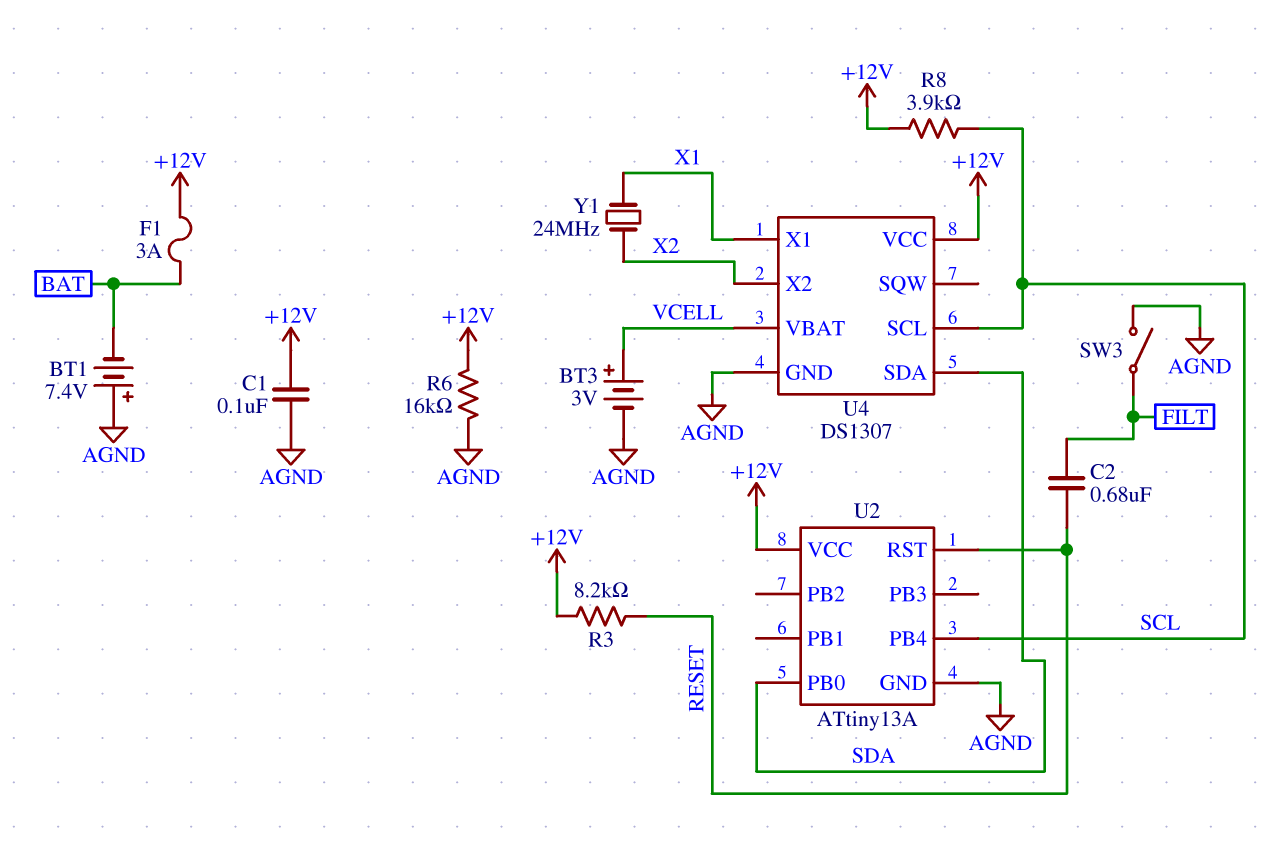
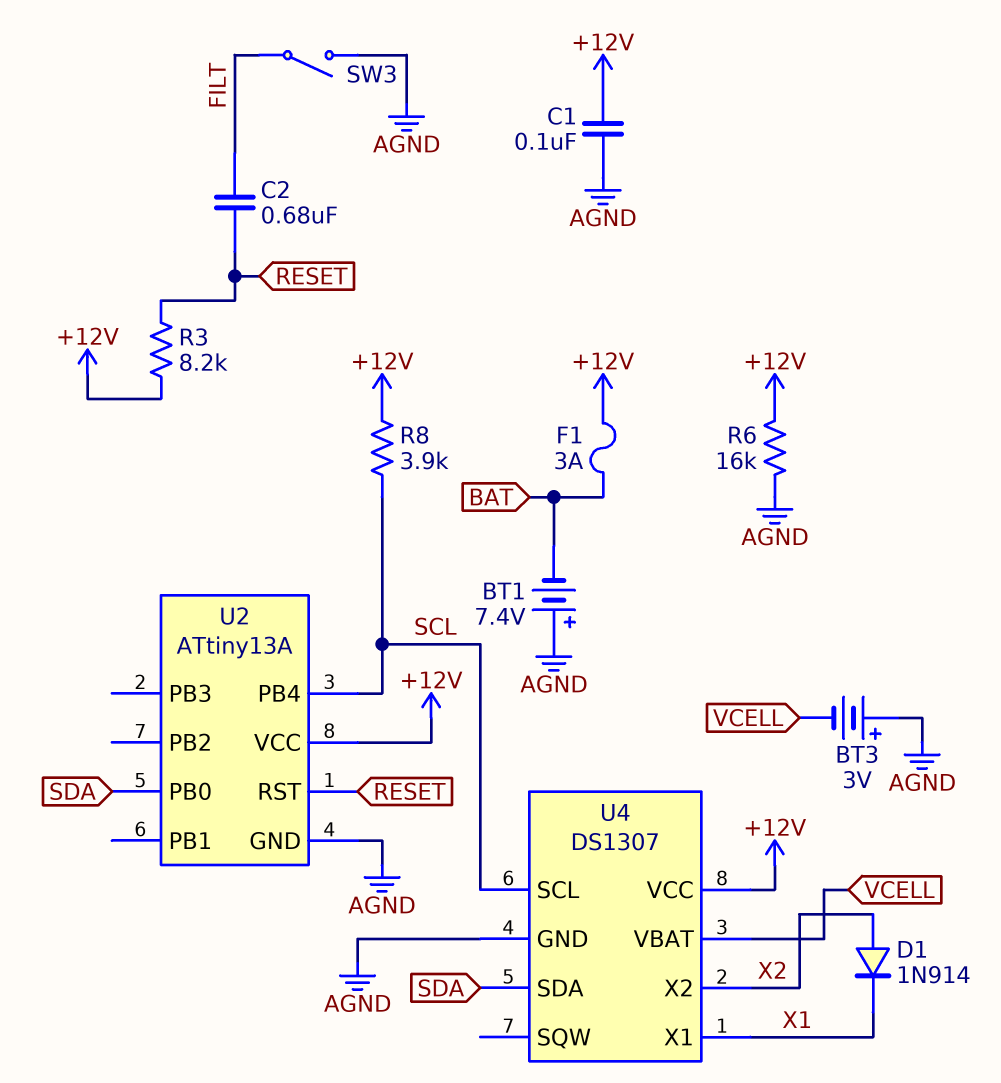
BT3: 3V (plus VCELL, minus AGND) -> 3V (plus AGND, minus VCELL)
D1: none -> diode 1N914 (A X2, K X1)
Y1: 24MHz (X1, X2) -> none

